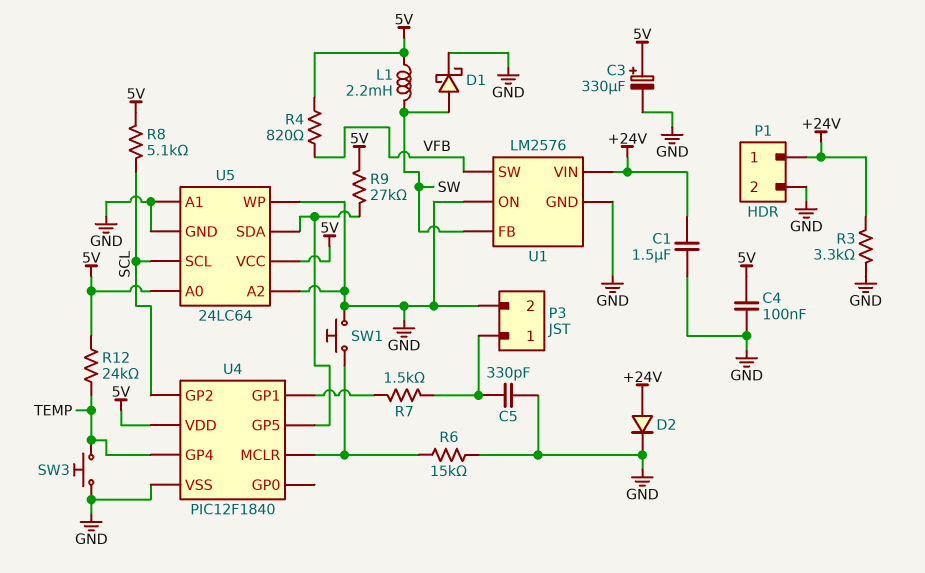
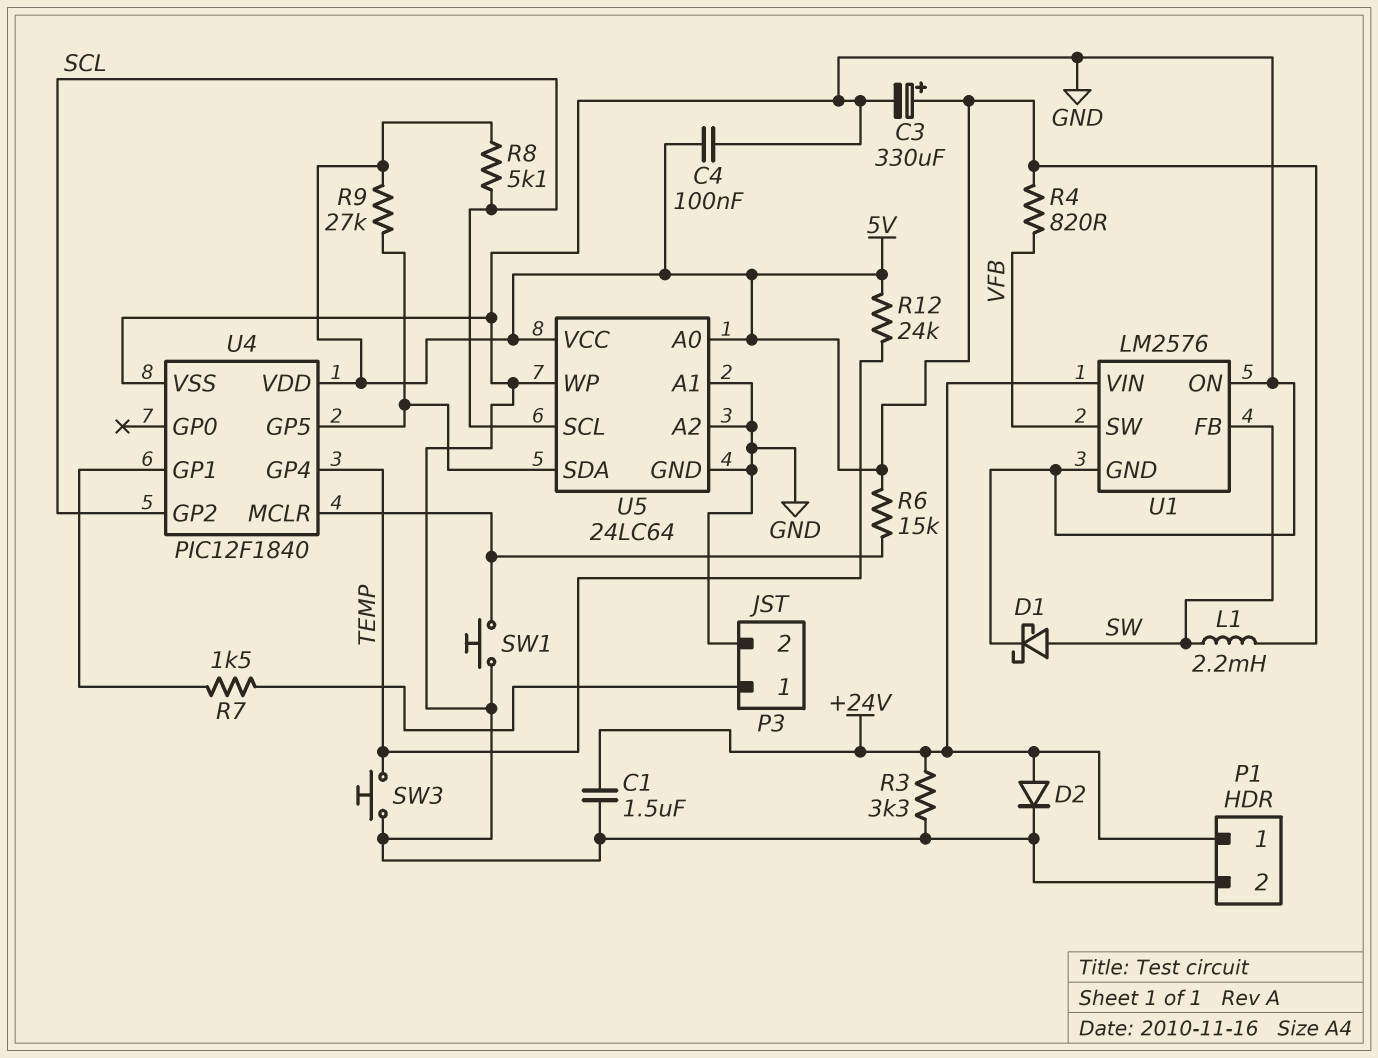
C5: 330pF (GND, P3/1) -> none
R6: 15k (GND, U4/MCLR) -> 15k (5V, U4/MCLR)

